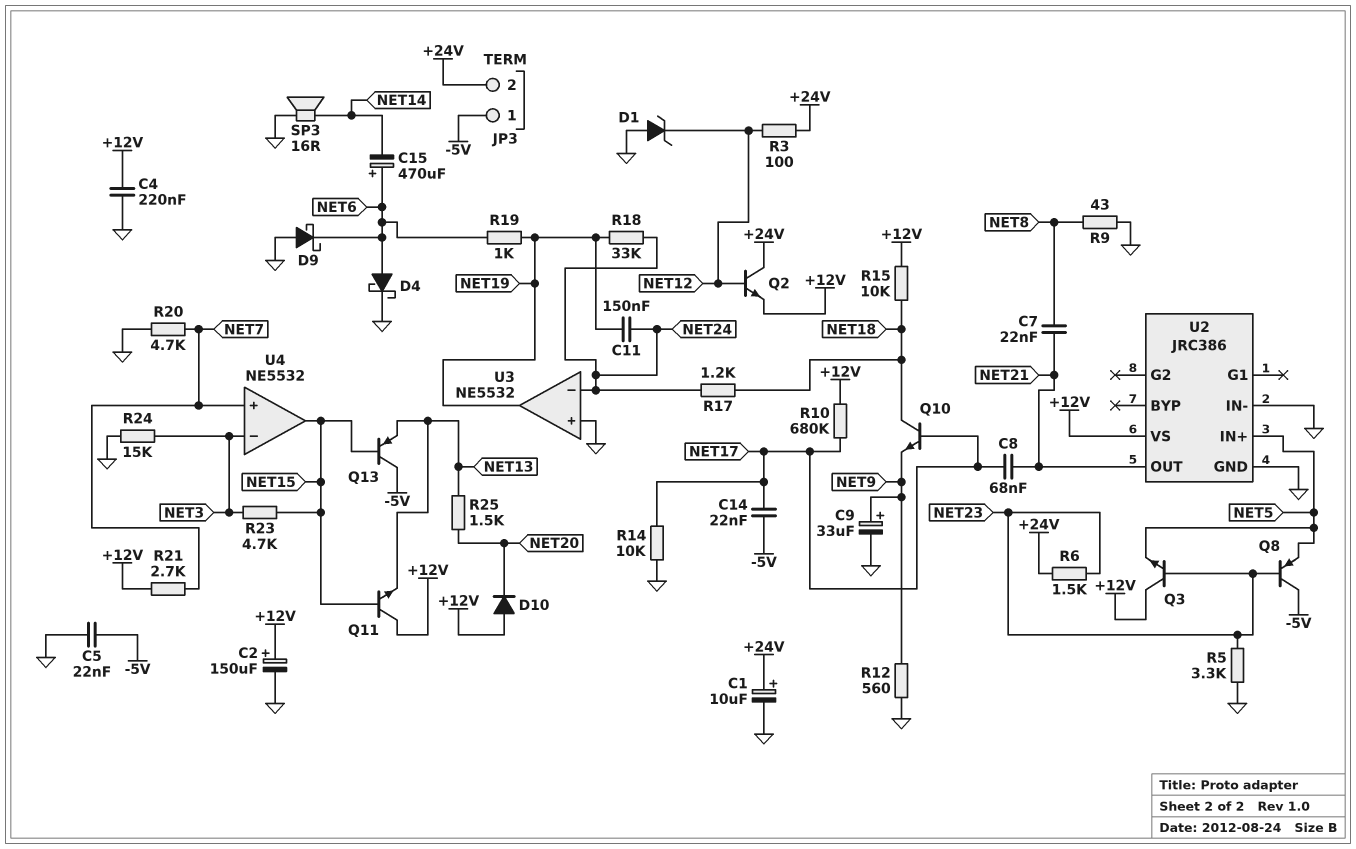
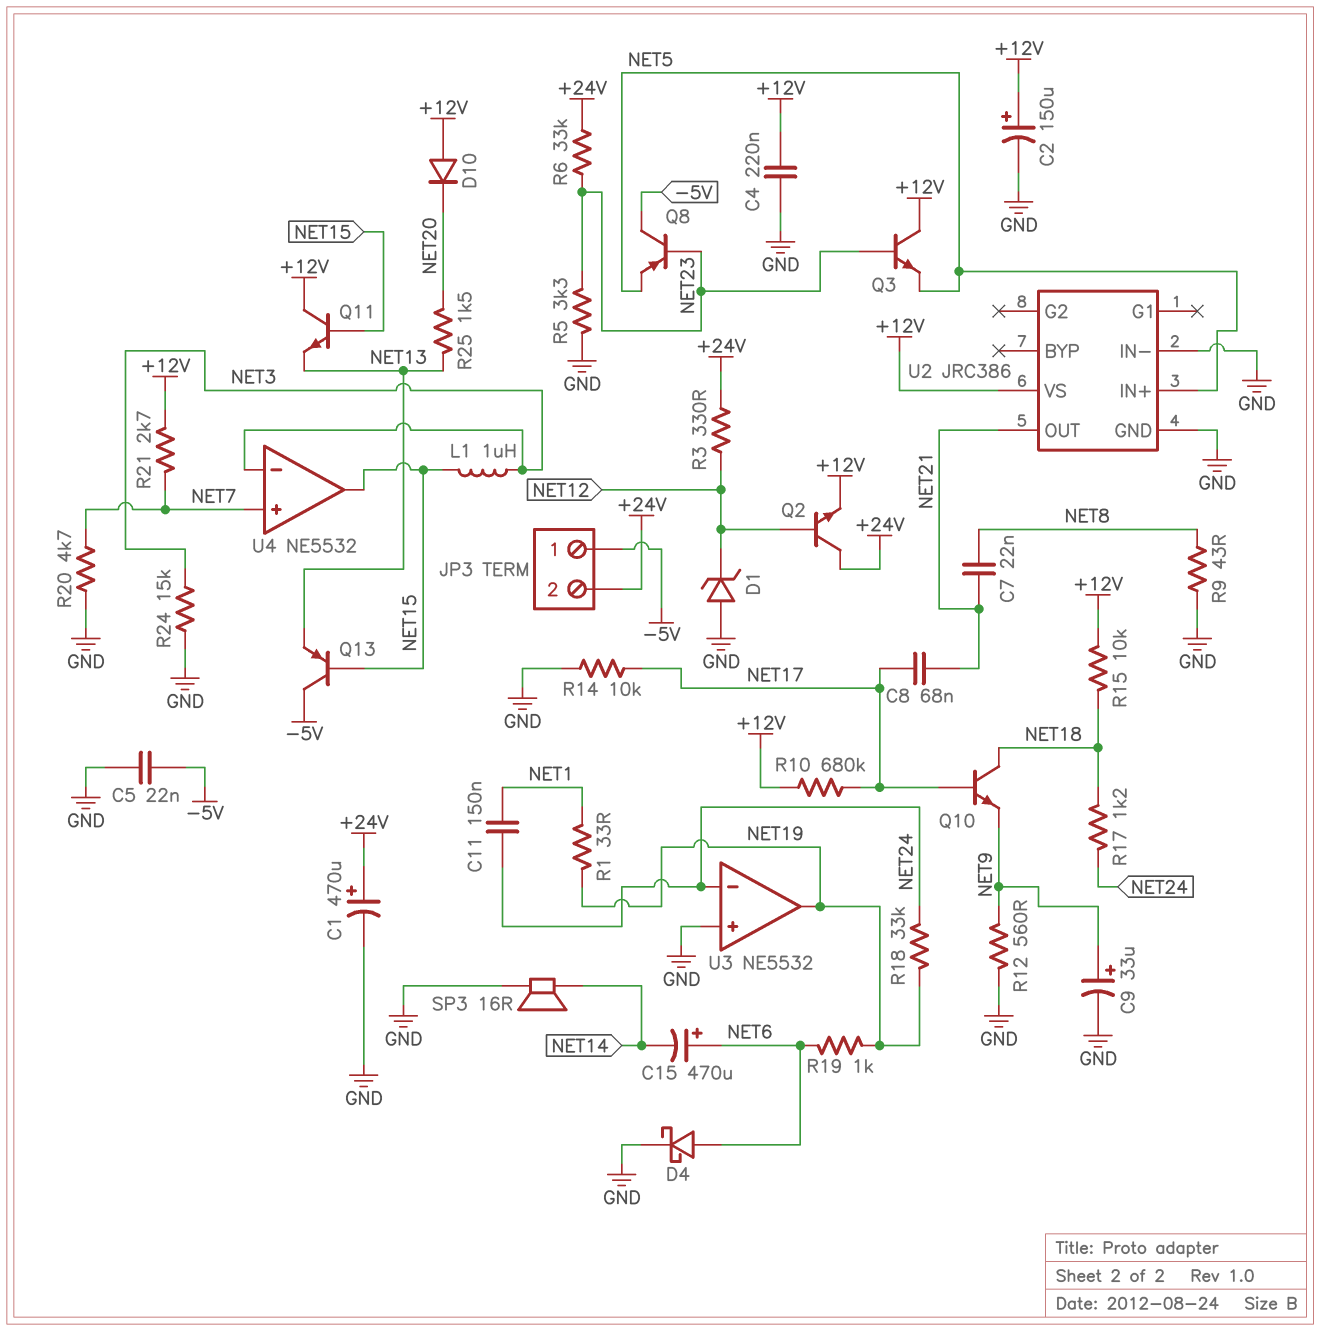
C1: 10uF (plus +24V, minus GND) -> 470uF (plus +24V, minus GND)
C11: 150nF (NET19, NET24) -> 150nF (NET1, NET24)
C14: 22nF (-5V, NET17) -> none
D9: schottky (A GND, K NET6) -> none
L1: none -> 1uH (NET3, NET15)
R1: none -> 33 (NET1, NET19)
R3: 100 (+24V, NET12) -> 330 (+24V, NET12)
R6: 1.5k (+24V, NET23) -> 33k (+24V, NET23)
R23: 4.7k (NET3, NET15) -> none

